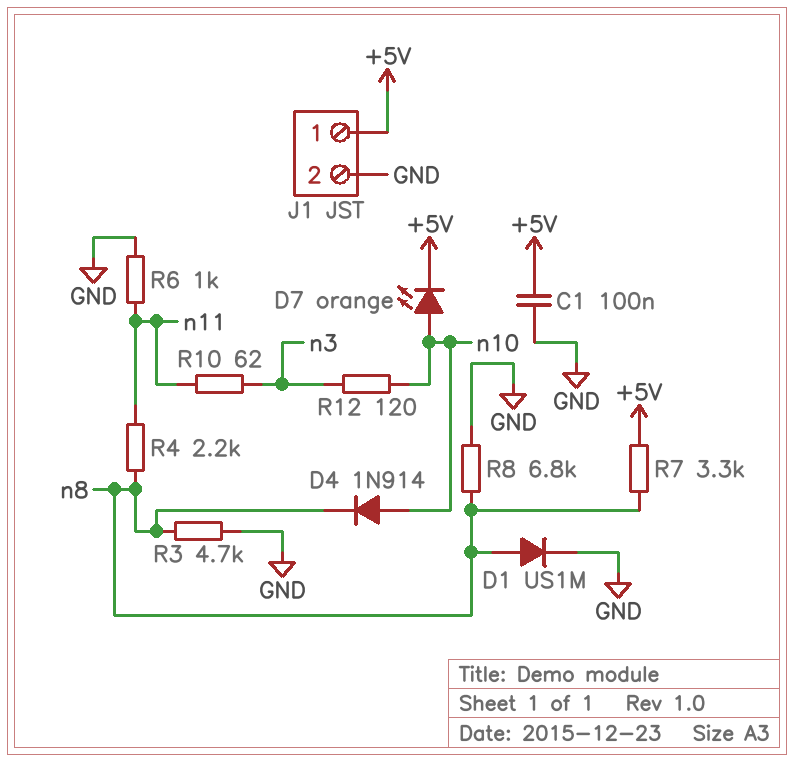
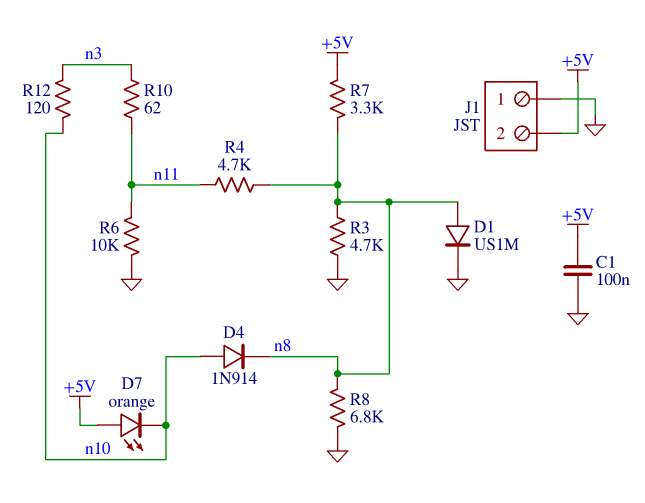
D7: LED orange (A n10, K +5V) -> LED orange (A +5V, K n10)
J1 pin 1: +5V -> GND
J1 pin 2: GND -> +5V
R4: 2.2k (n8, n11) -> 4.7k (n8, n11)
R6: 1k (GND, n11) -> 10k (GND, n11)

